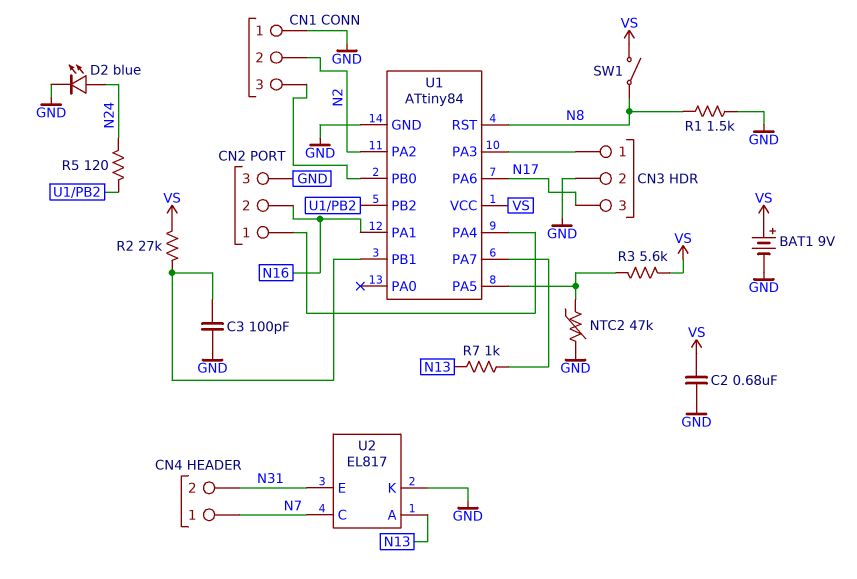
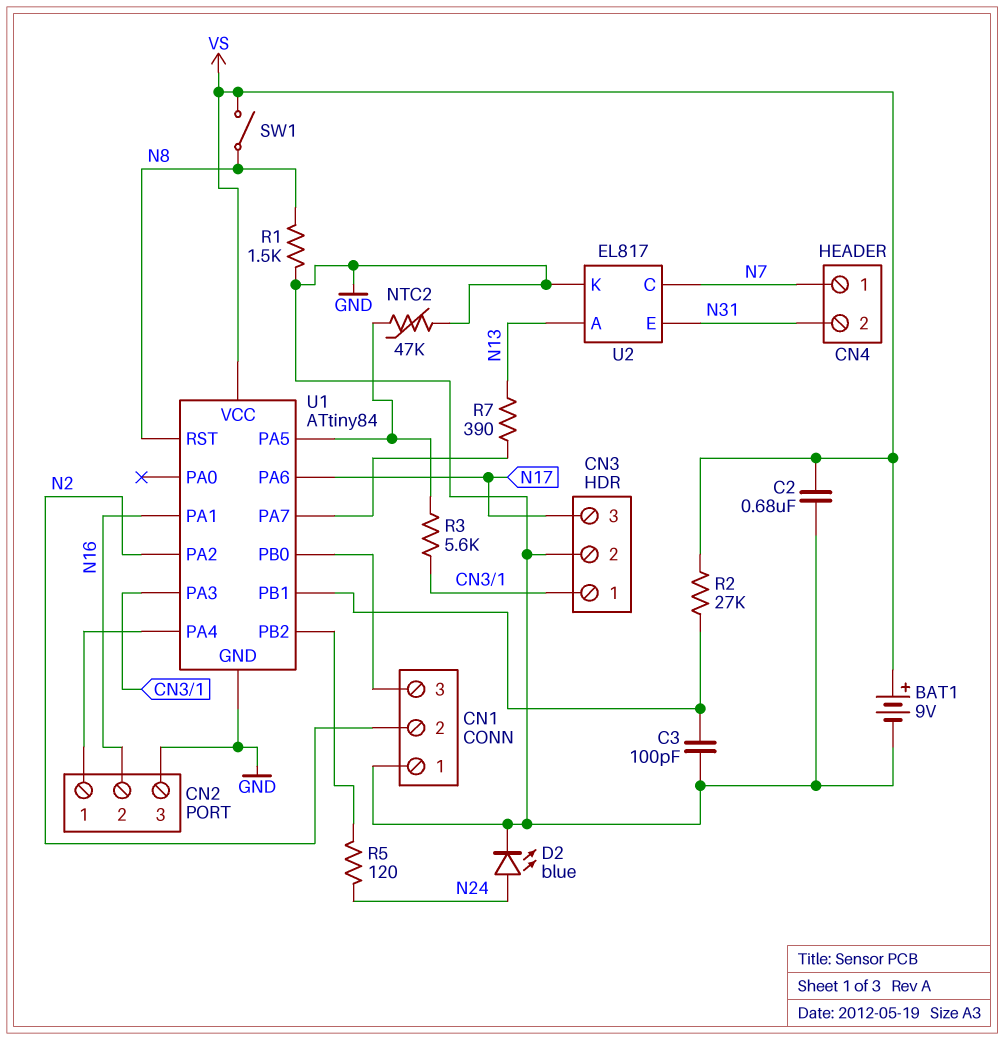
R3: 5.6k (U1/PA5, VS) -> 5.6k (CN3/1, U1/PA5)
R7: 1k (N13, U1/PA7) -> 390 (N13, U1/PA7)

